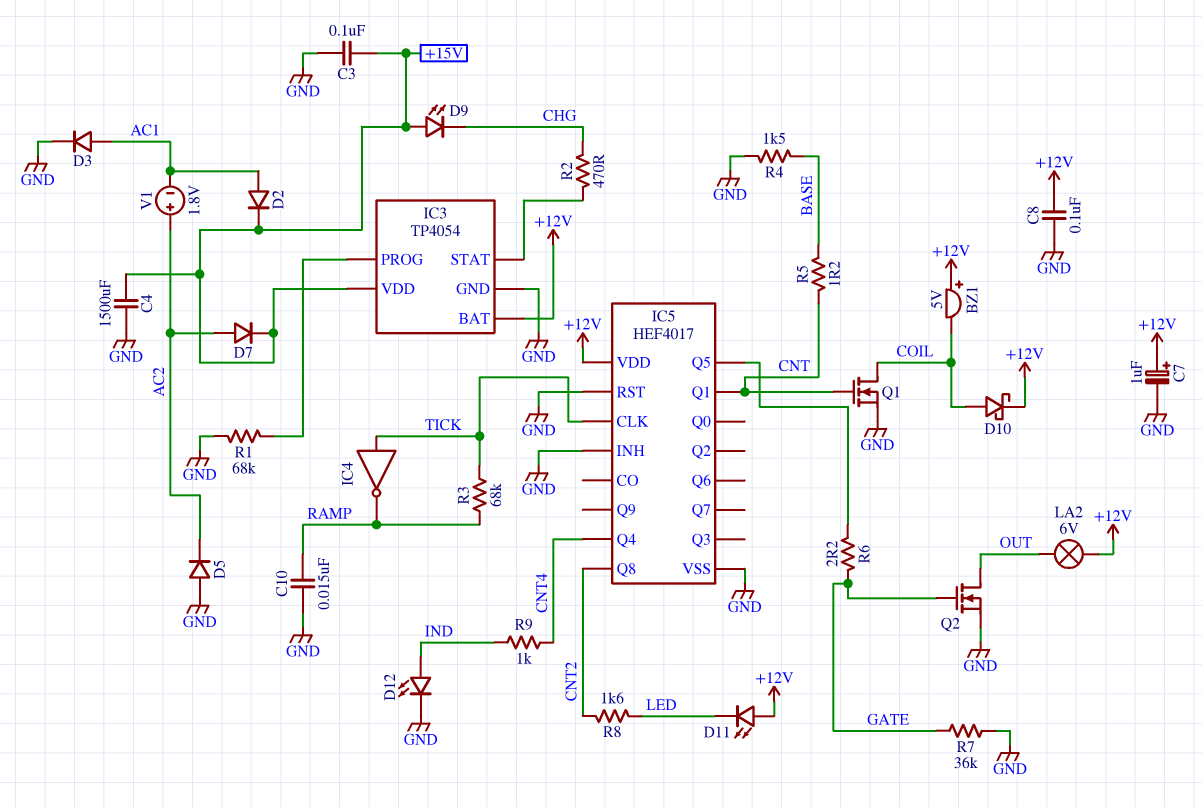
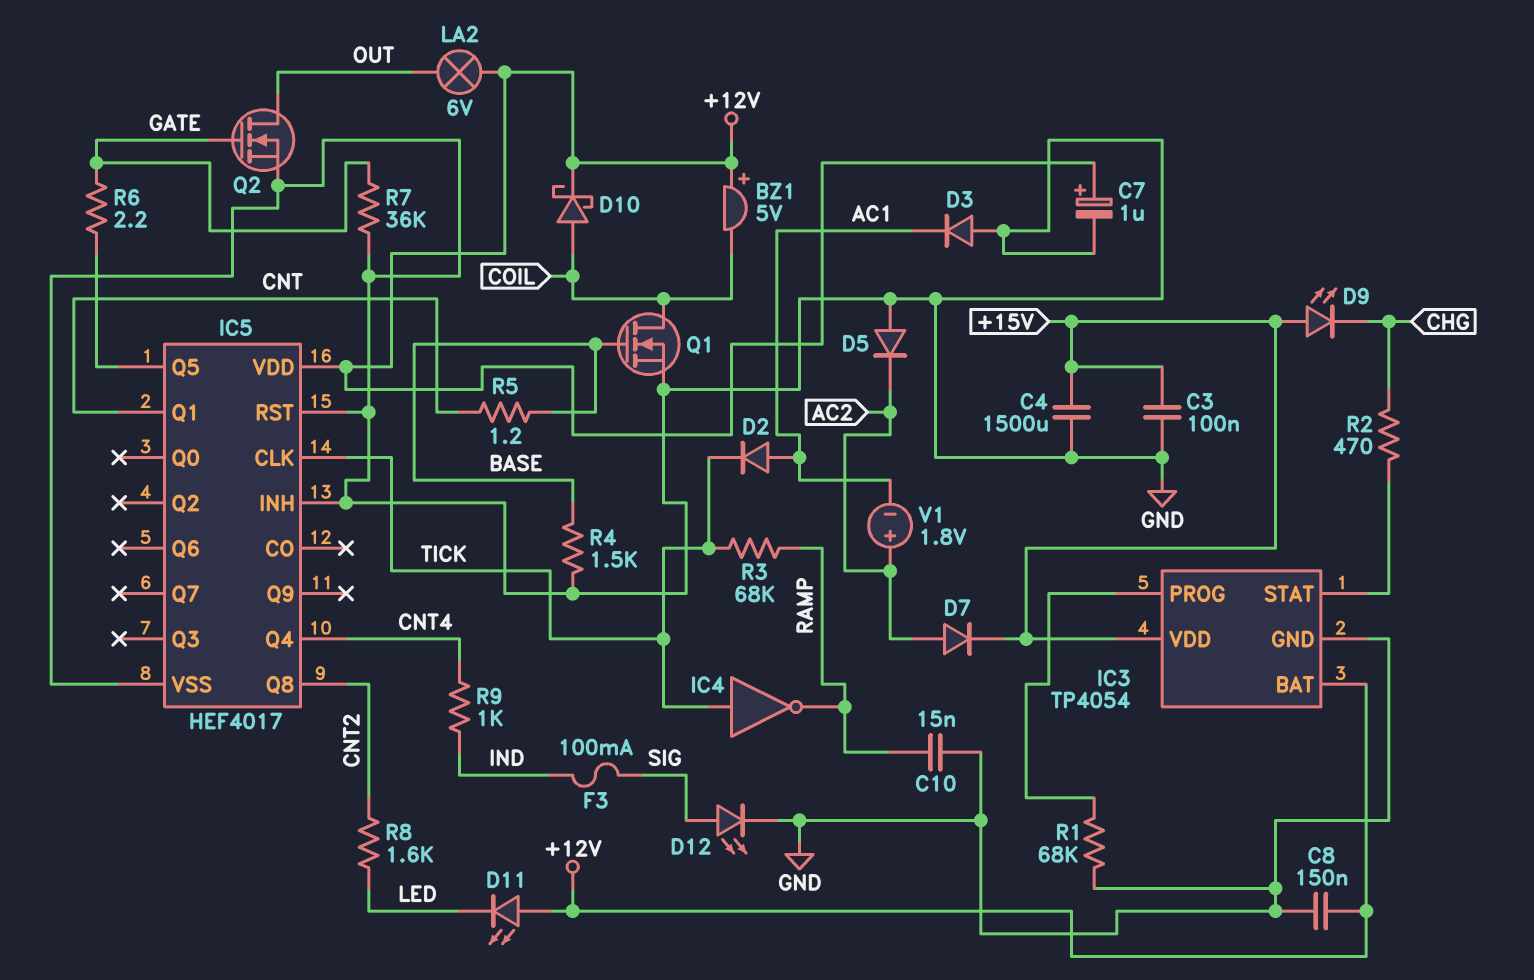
C8: 100nF (+12V, GND) -> 150nF (+12V, GND)
D2: diode (A AC1, K +15V) -> diode (A AC1, K TICK)
D3: diode (A AC1, K GND) -> diode (A GND, K AC1)
D12: LED (A IND, K GND) -> LED (A SIG, K GND)
F3: none -> 100mA (IND, SIG)
Q1: NMOS (G CNT, D COIL, S GND) -> NMOS (G BASE, D COIL, S GND)

